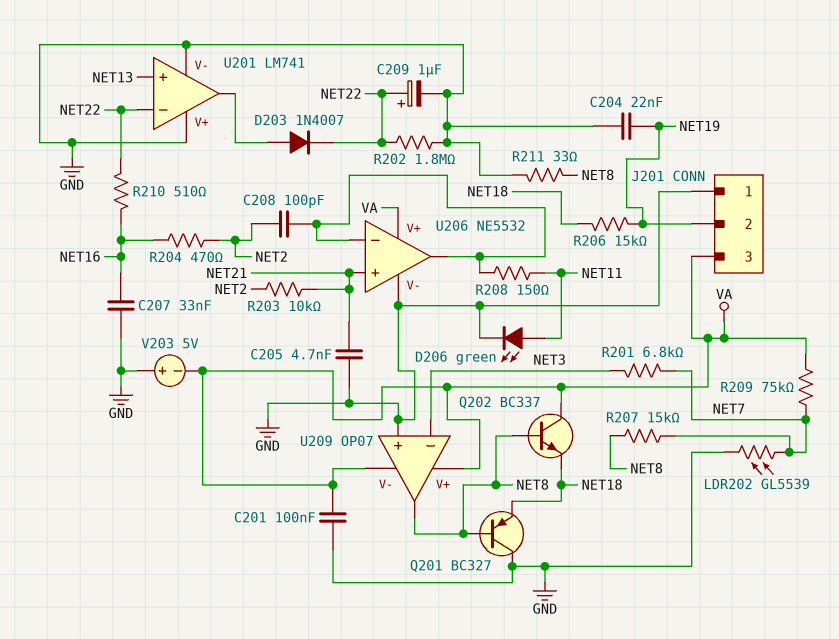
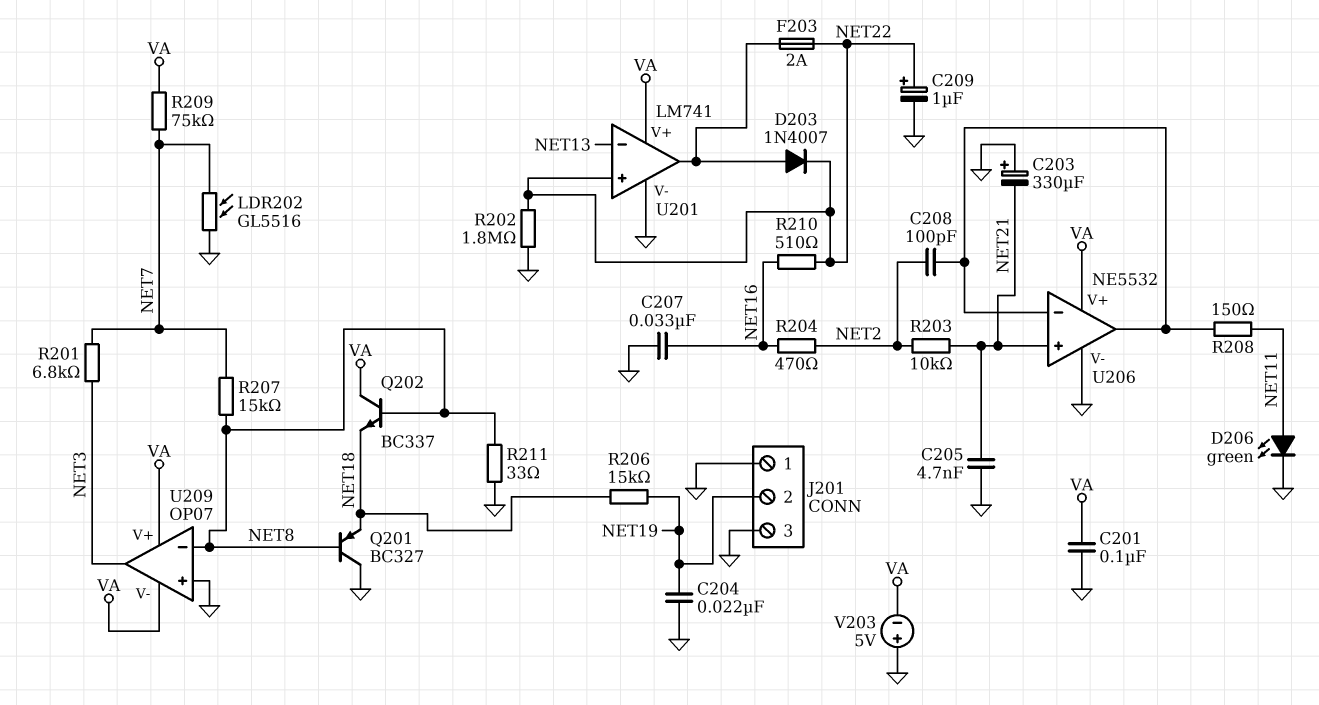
C203: none -> 330uF (plus GND, minus NET21)
F203: none -> 2A (NET22, U201/out)
J201 pin 3: VA -> GND
LDR202: GL5539 (GND, NET7) -> GL5516 (GND, NET7)
U201 pin V+: GND -> VA
U201 pin in+: NET13 -> NET22
U201 pin in-: NET22 -> NET13
U209 pin in-: NET3 -> NET8
U209 pin out: NET8 -> NET3

